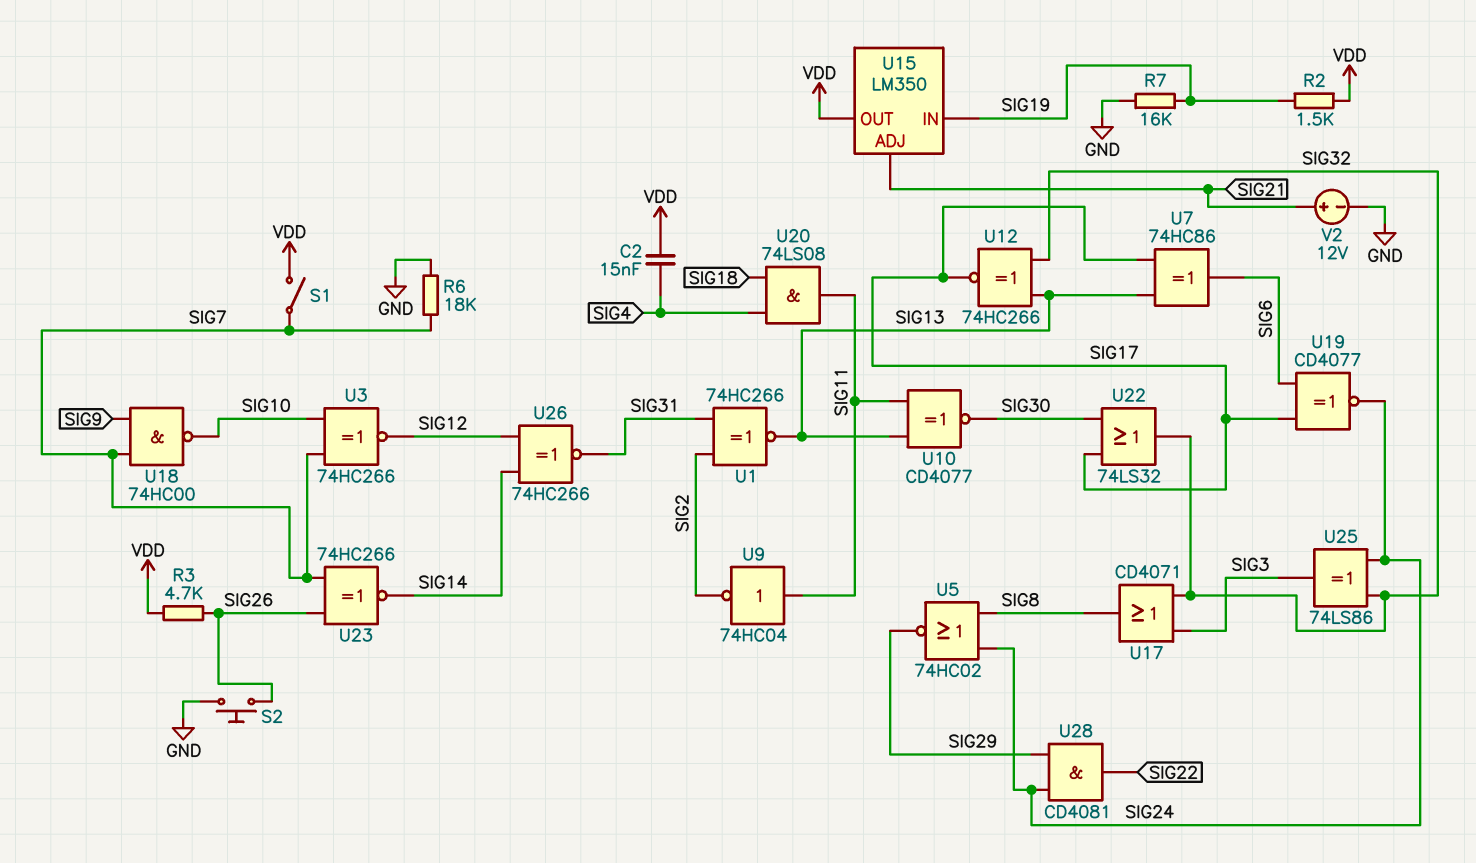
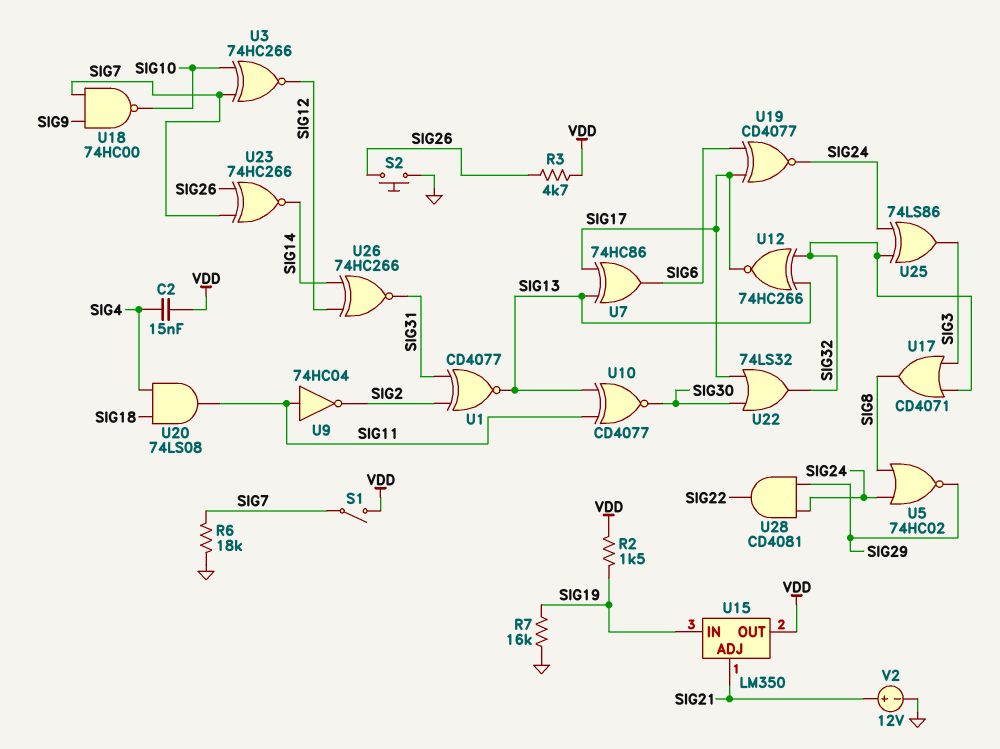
U1: XNOR 74HC266 (in SIG2, in SIG31, out SIG13) -> XNOR CD4077 (in SIG2, in SIG31, out SIG13)

